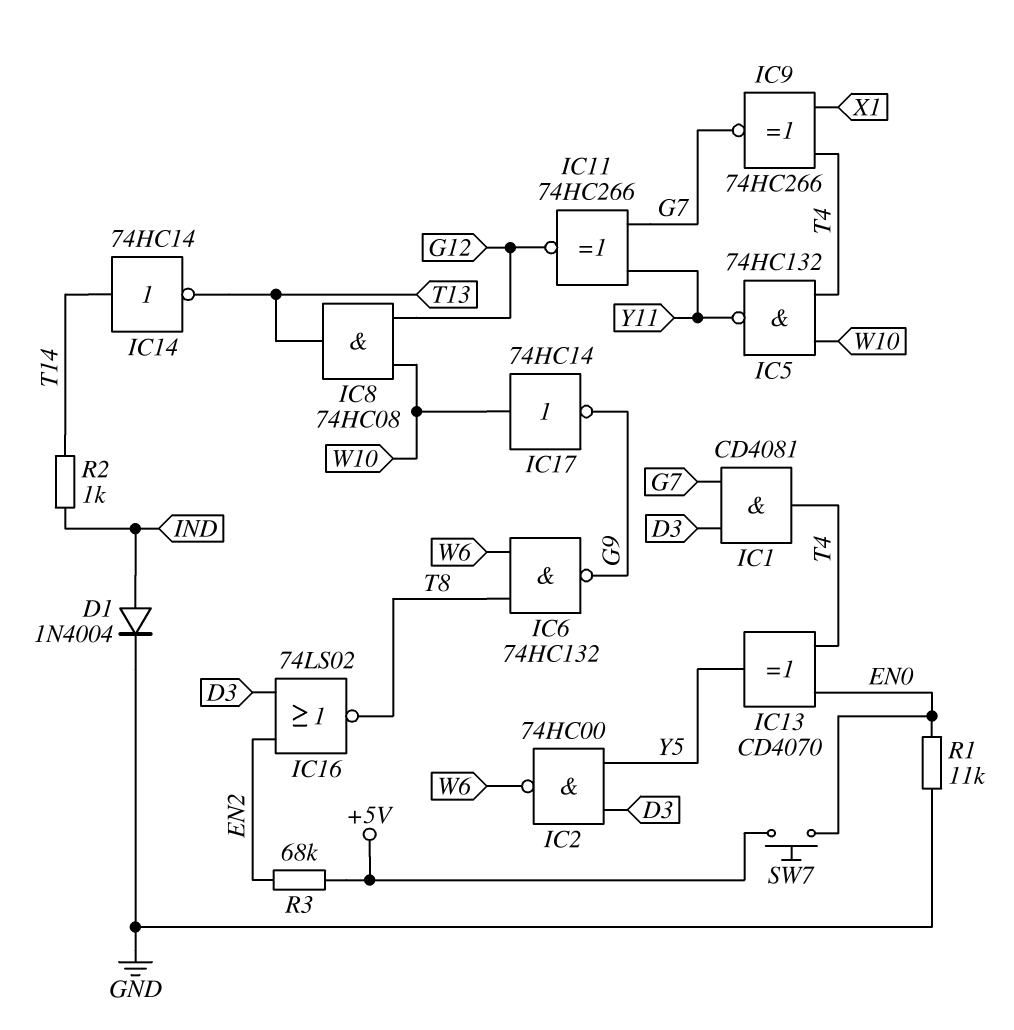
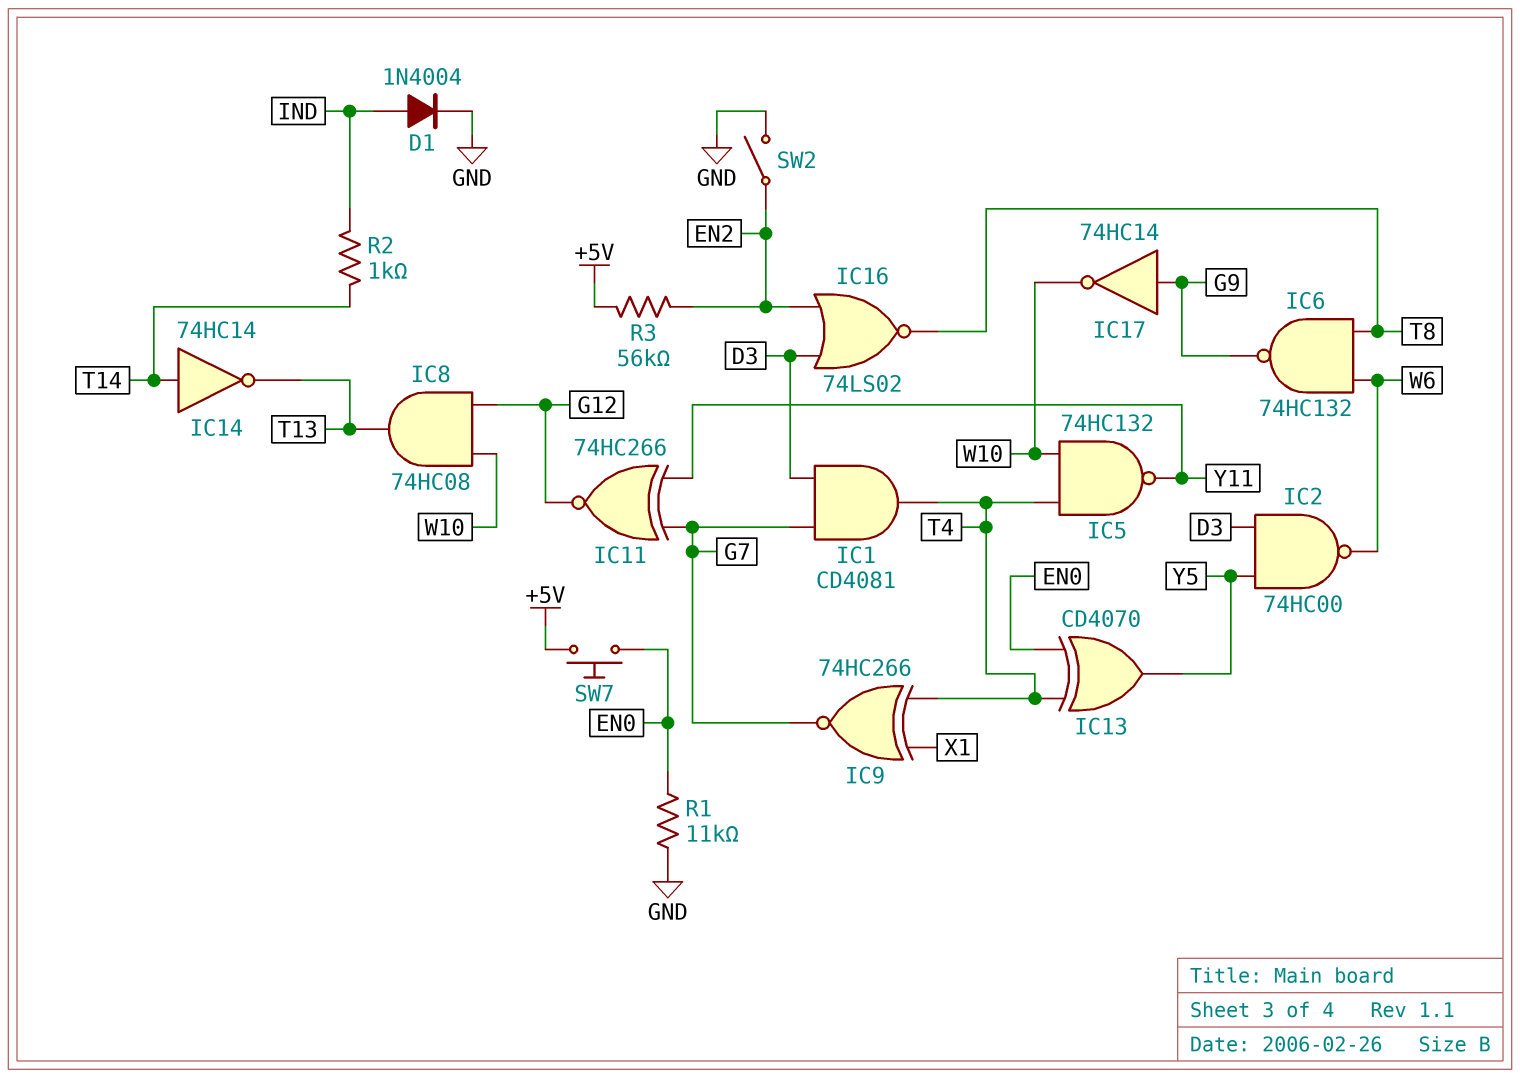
IC17: NOT 74HC14 (in W10, out G9) -> NOT 74HC14 (in G9, out W10)
R3: 68k (+5V, EN2) -> 56k (+5V, EN2)
SW2: none -> switch (EN2, GND)

